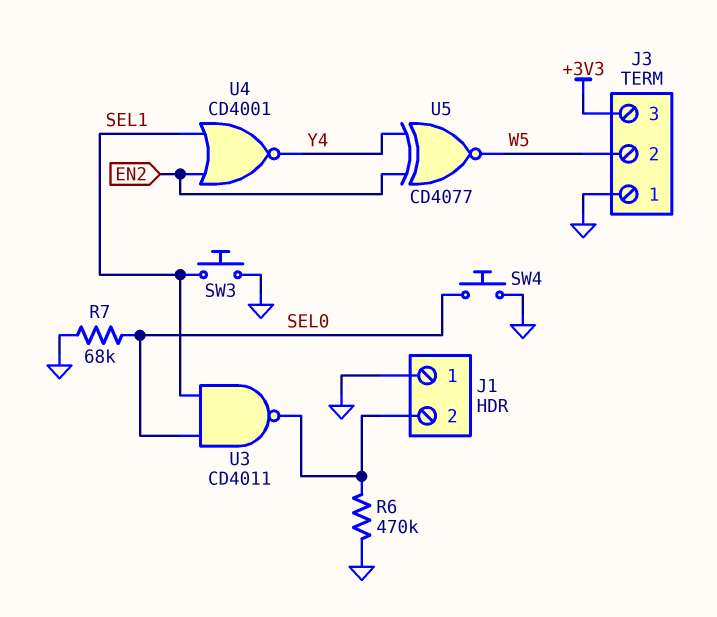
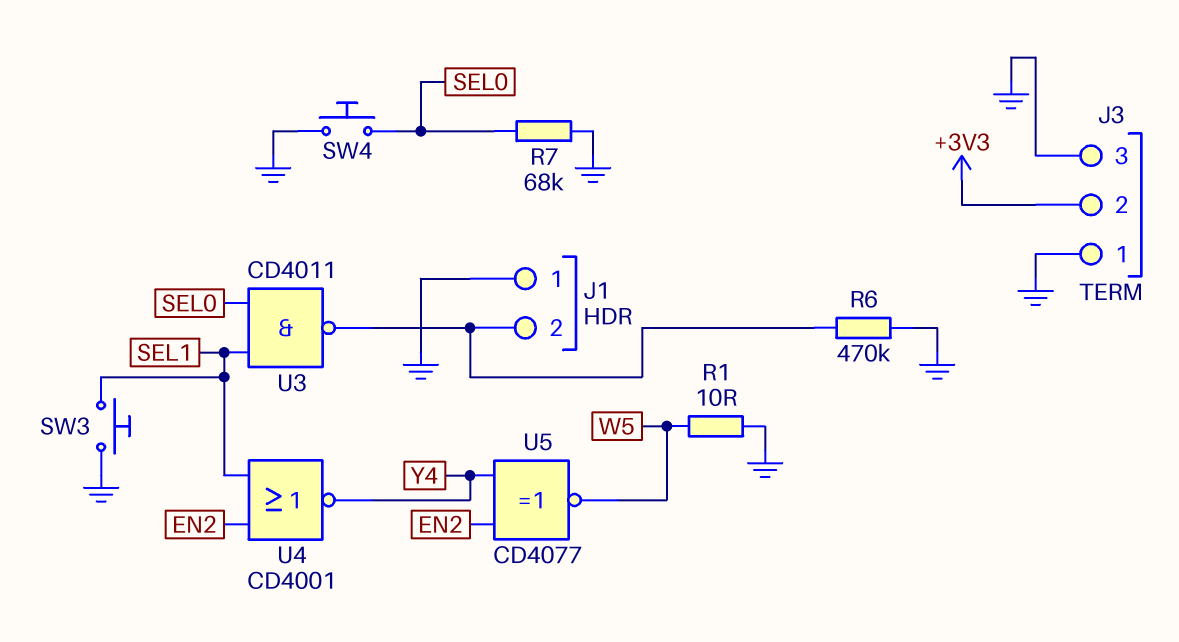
J3 pin 2: W5 -> +3V3
J3 pin 3: +3V3 -> GND
R1: none -> 10 (GND, W5)

